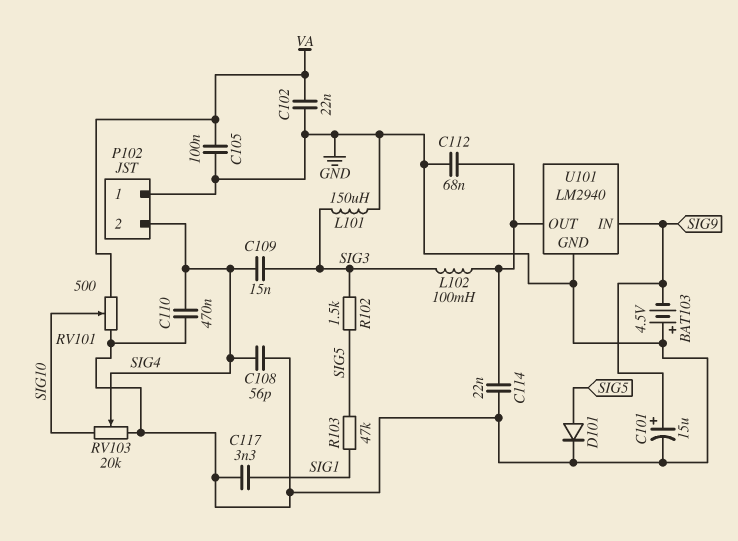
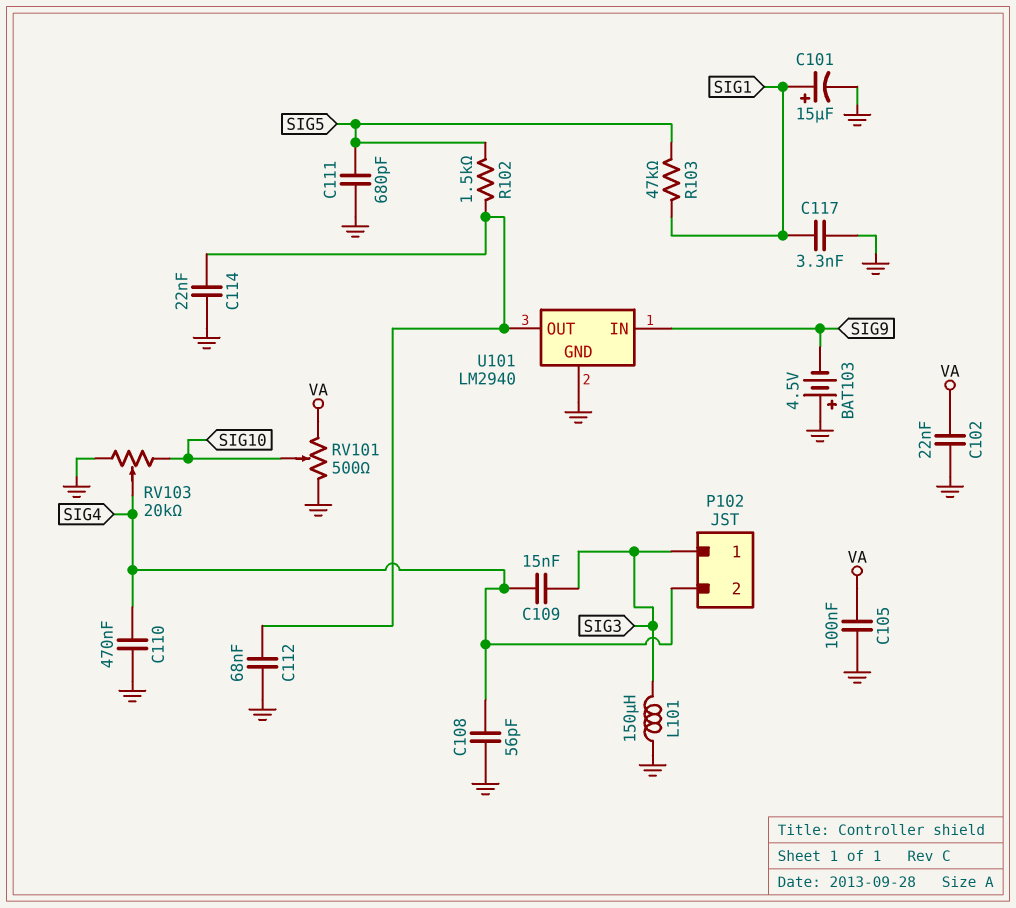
C101: 15uF (plus SIG9, minus GND) -> 15uF (plus SIG1, minus GND)
C111: none -> 680pF (GND, SIG5)
D101: diode (A SIG5, K GND) -> none
L102: 100mH (SIG3, U101/OUT) -> none
P102 pin 1: GND -> SIG3
R102: 1.5k (SIG3, SIG5) -> 1.5k (SIG5, U101/OUT)

